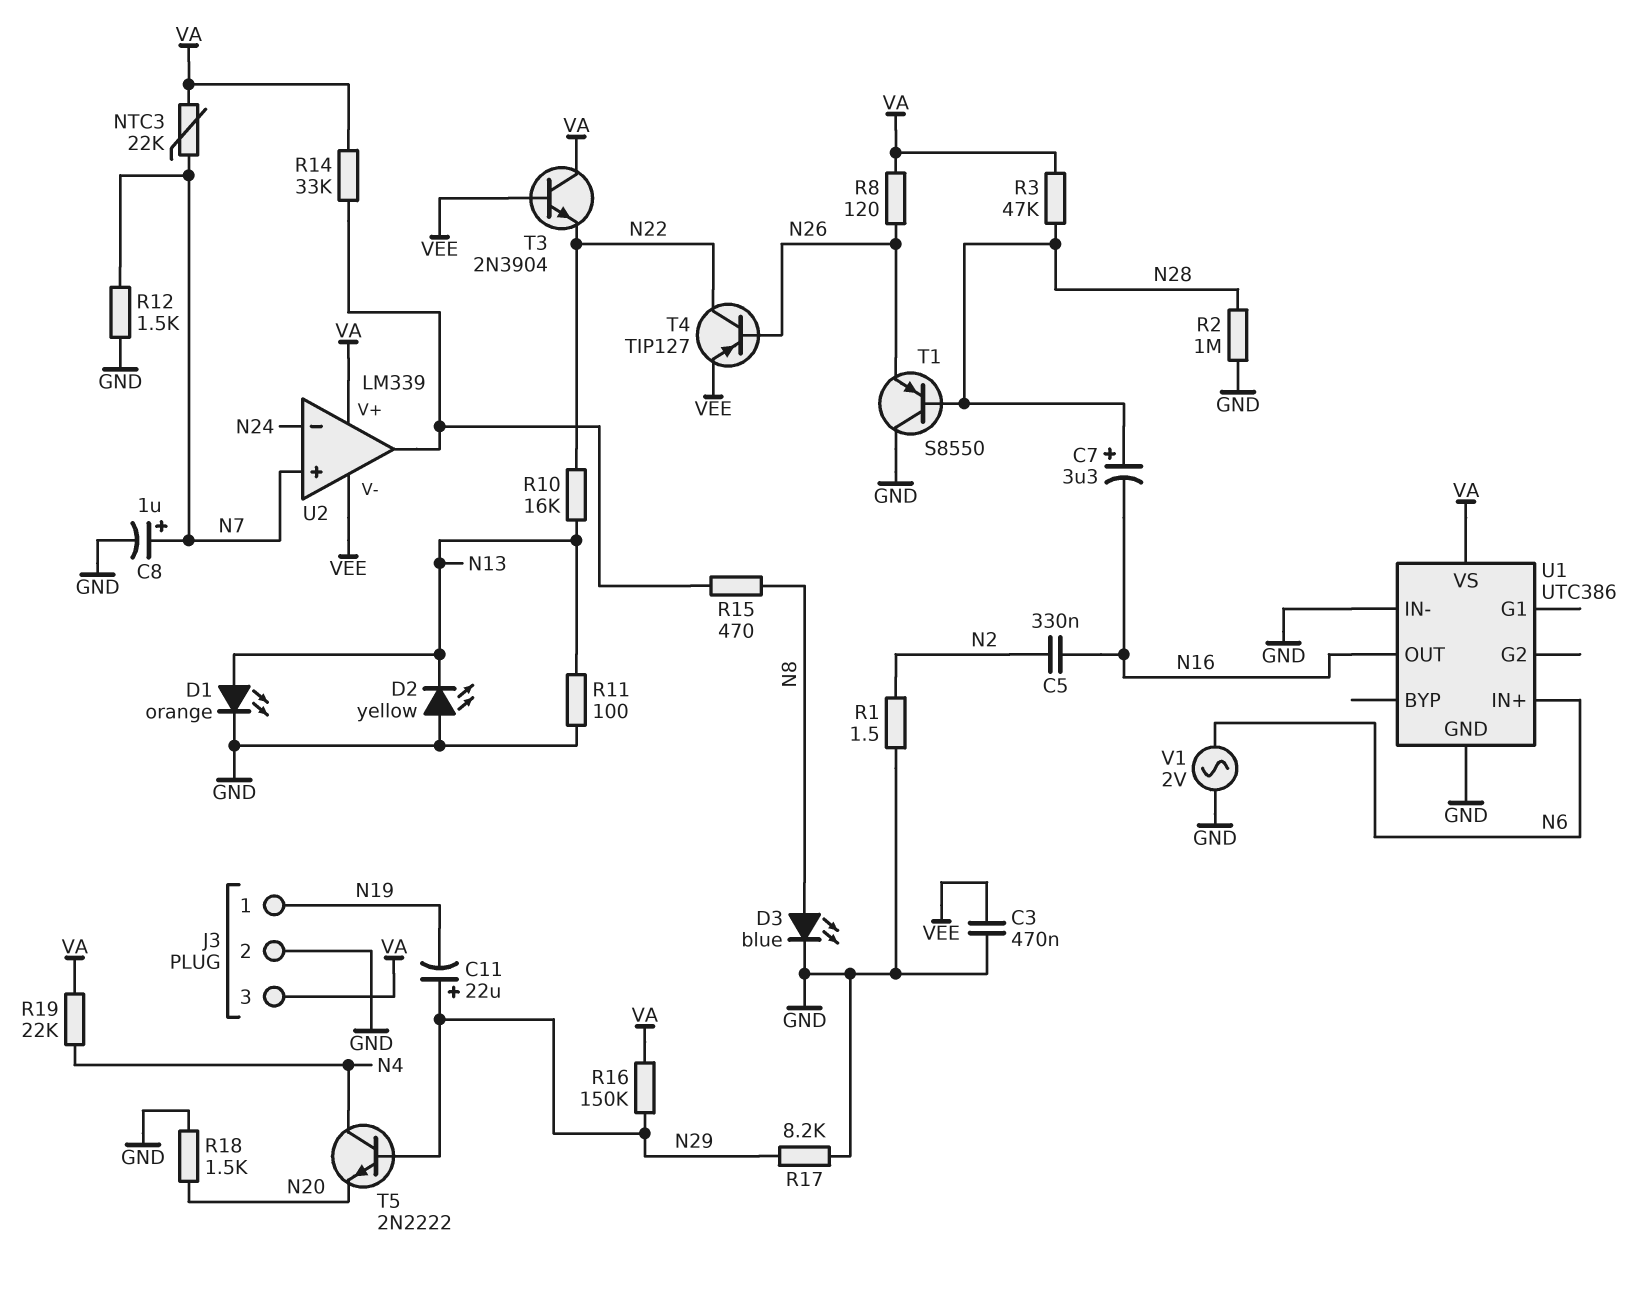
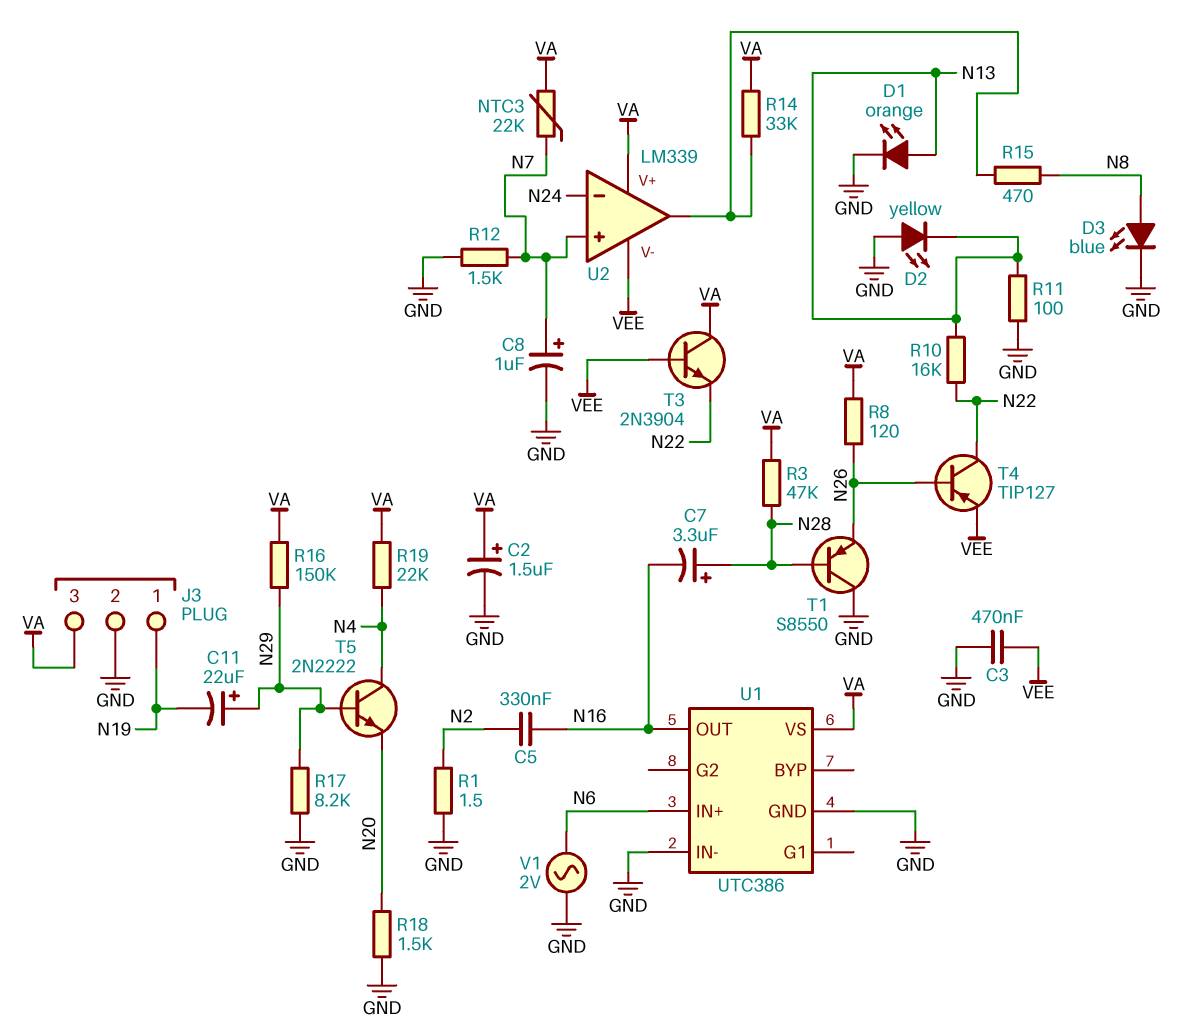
C2: none -> 1.5uF (plus VA, minus GND)
R2: 1M (GND, N28) -> none

